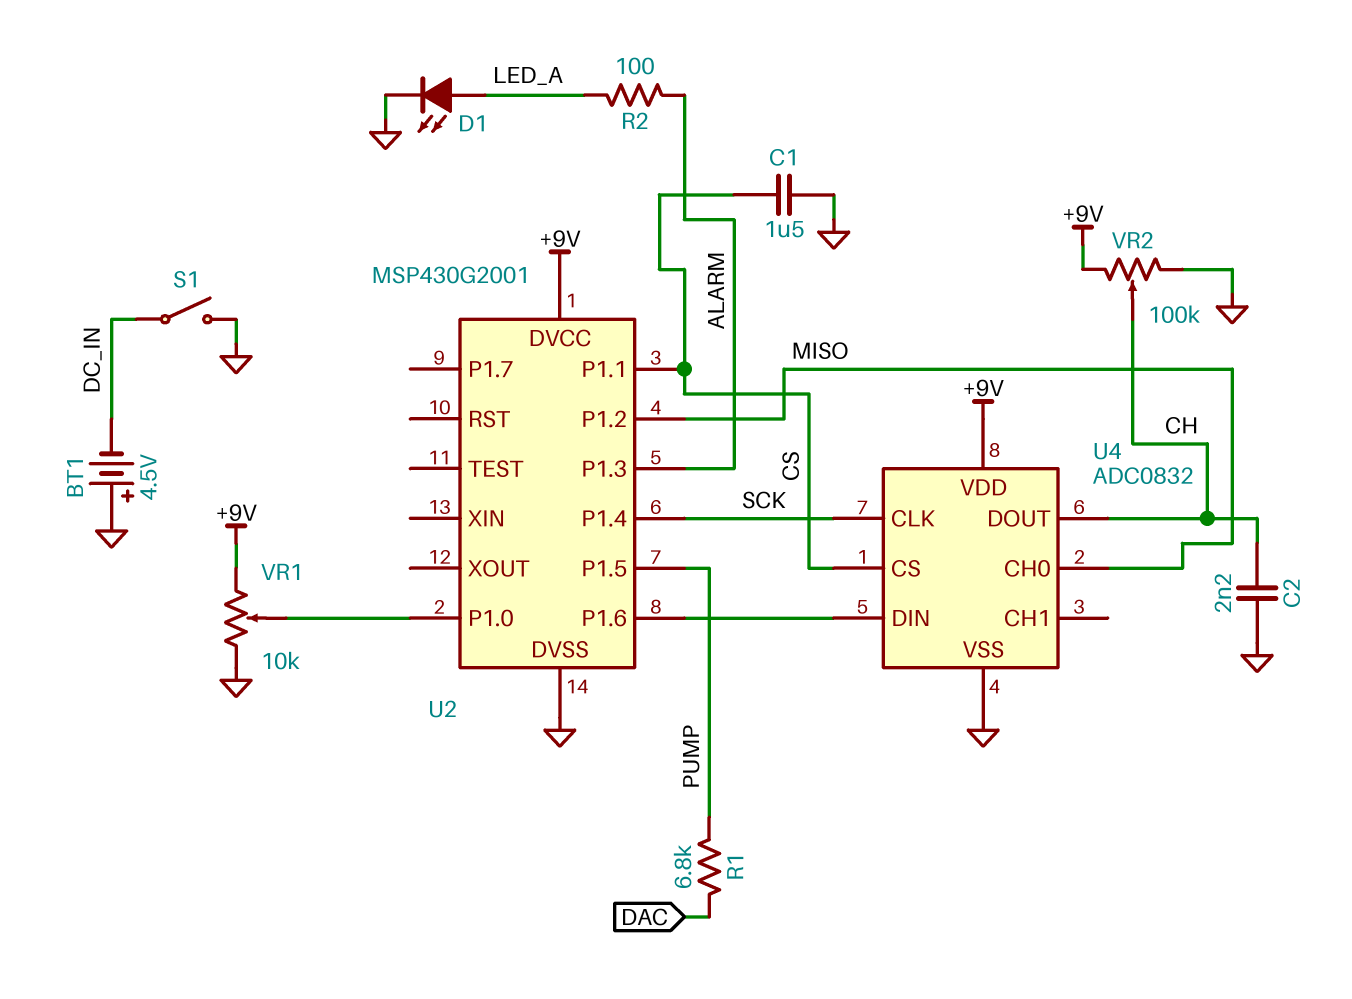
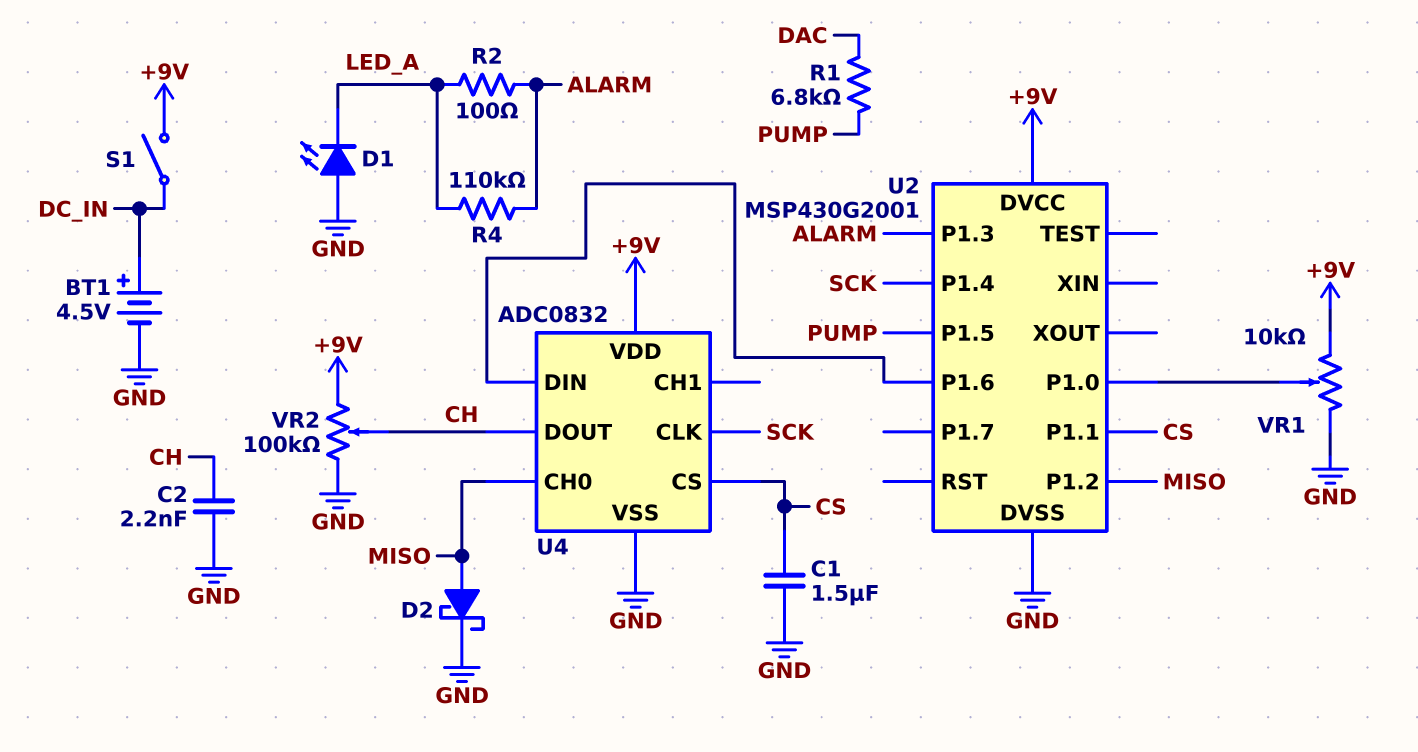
BT1: 4.5V (plus GND, minus DC_IN) -> 4.5V (plus DC_IN, minus GND)
D1: LED (A LED_A, K GND) -> LED (A GND, K LED_A)
D2: none -> schottky (A MISO, K GND)
R4: none -> 110k (ALARM, LED_A)
S1: switch (DC_IN, GND) -> switch (+9V, DC_IN)

